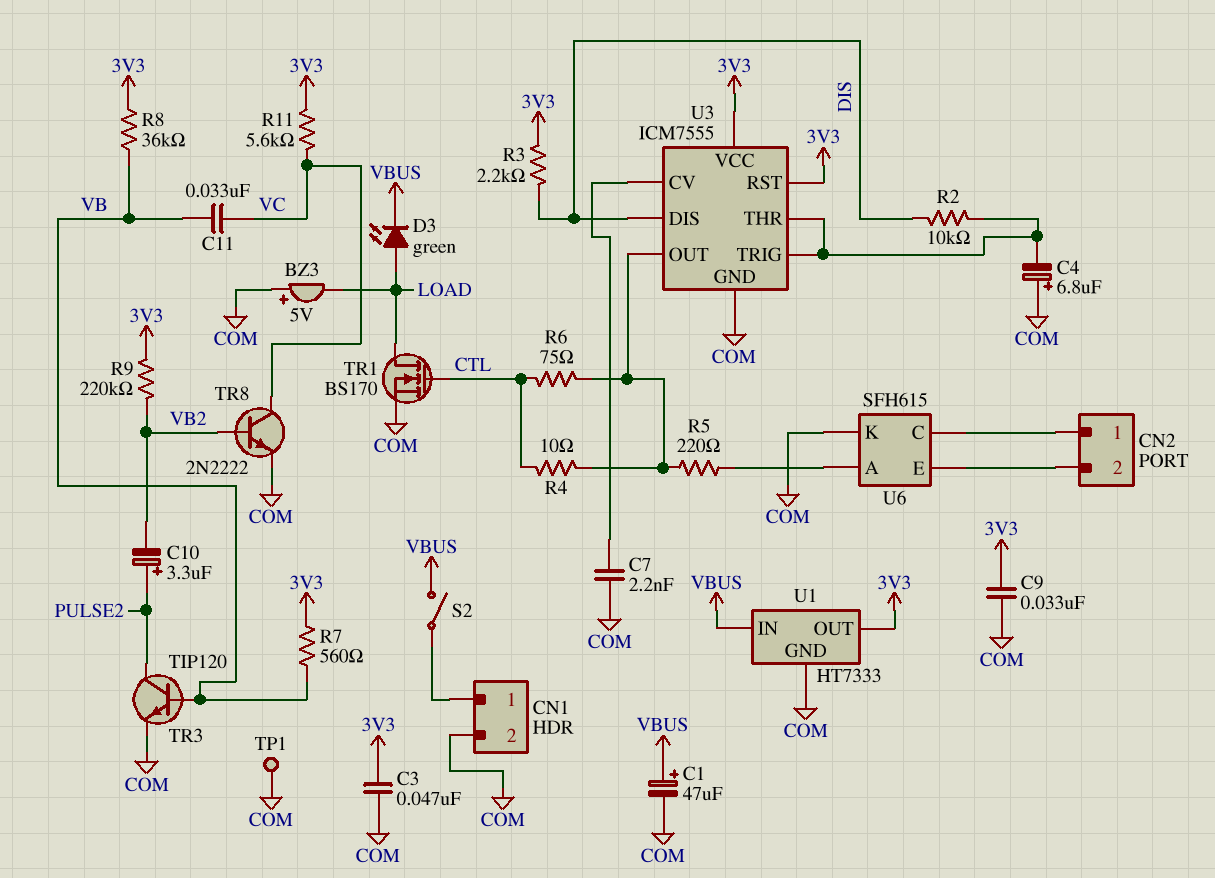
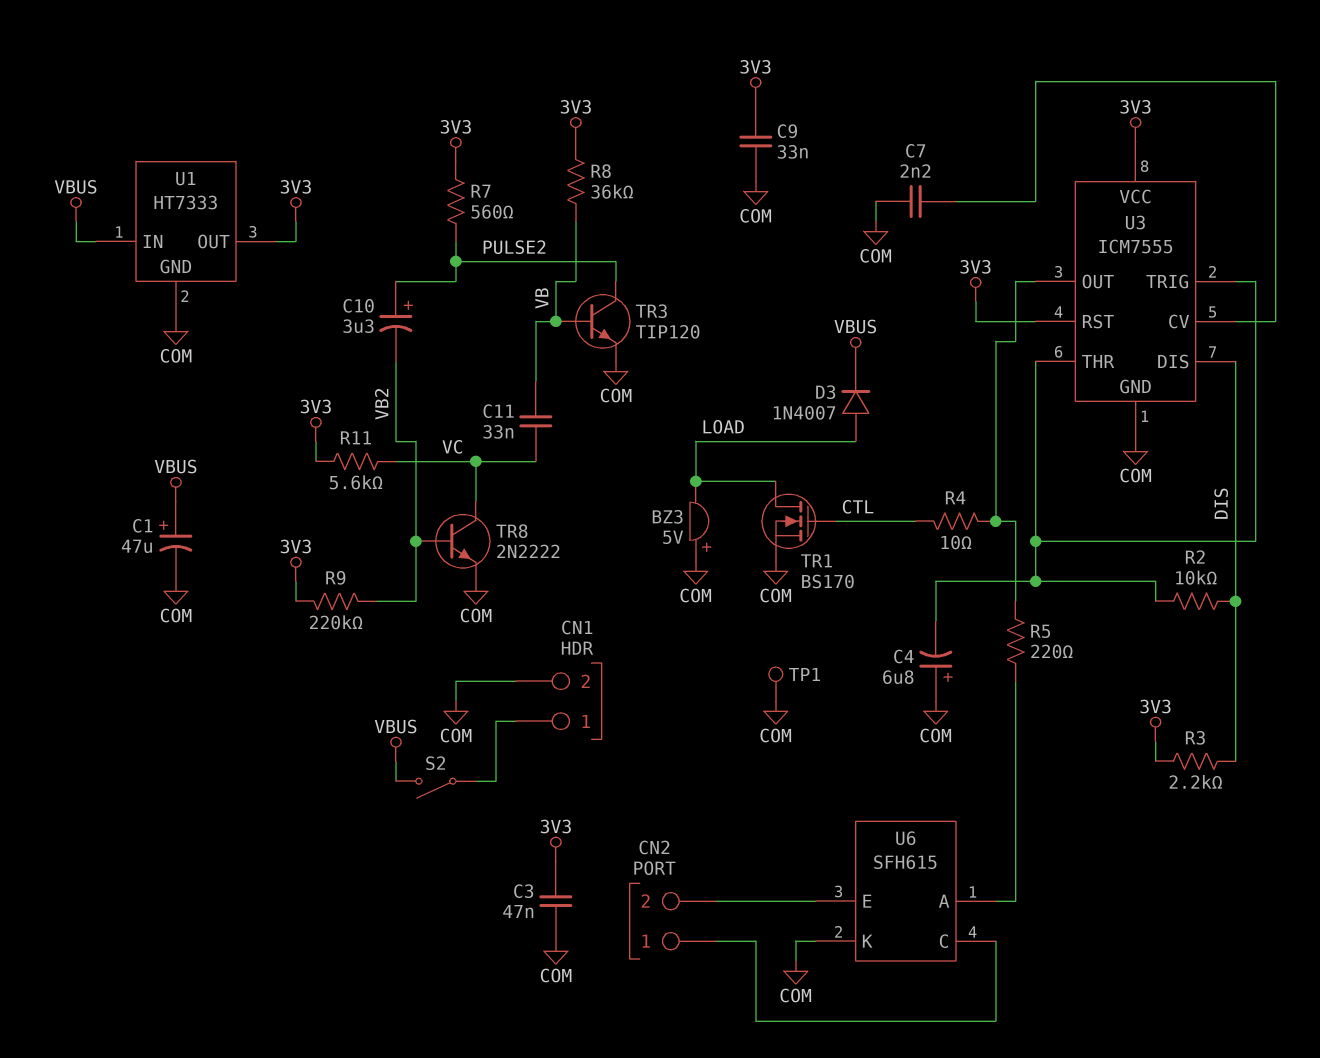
D3: LED green (A LOAD, K VBUS) -> diode 1N4007 (A LOAD, K VBUS)
R6: 75 (CTL, U3/OUT) -> none
R7: 560 (3V3, VB) -> 560 (3V3, PULSE2)

